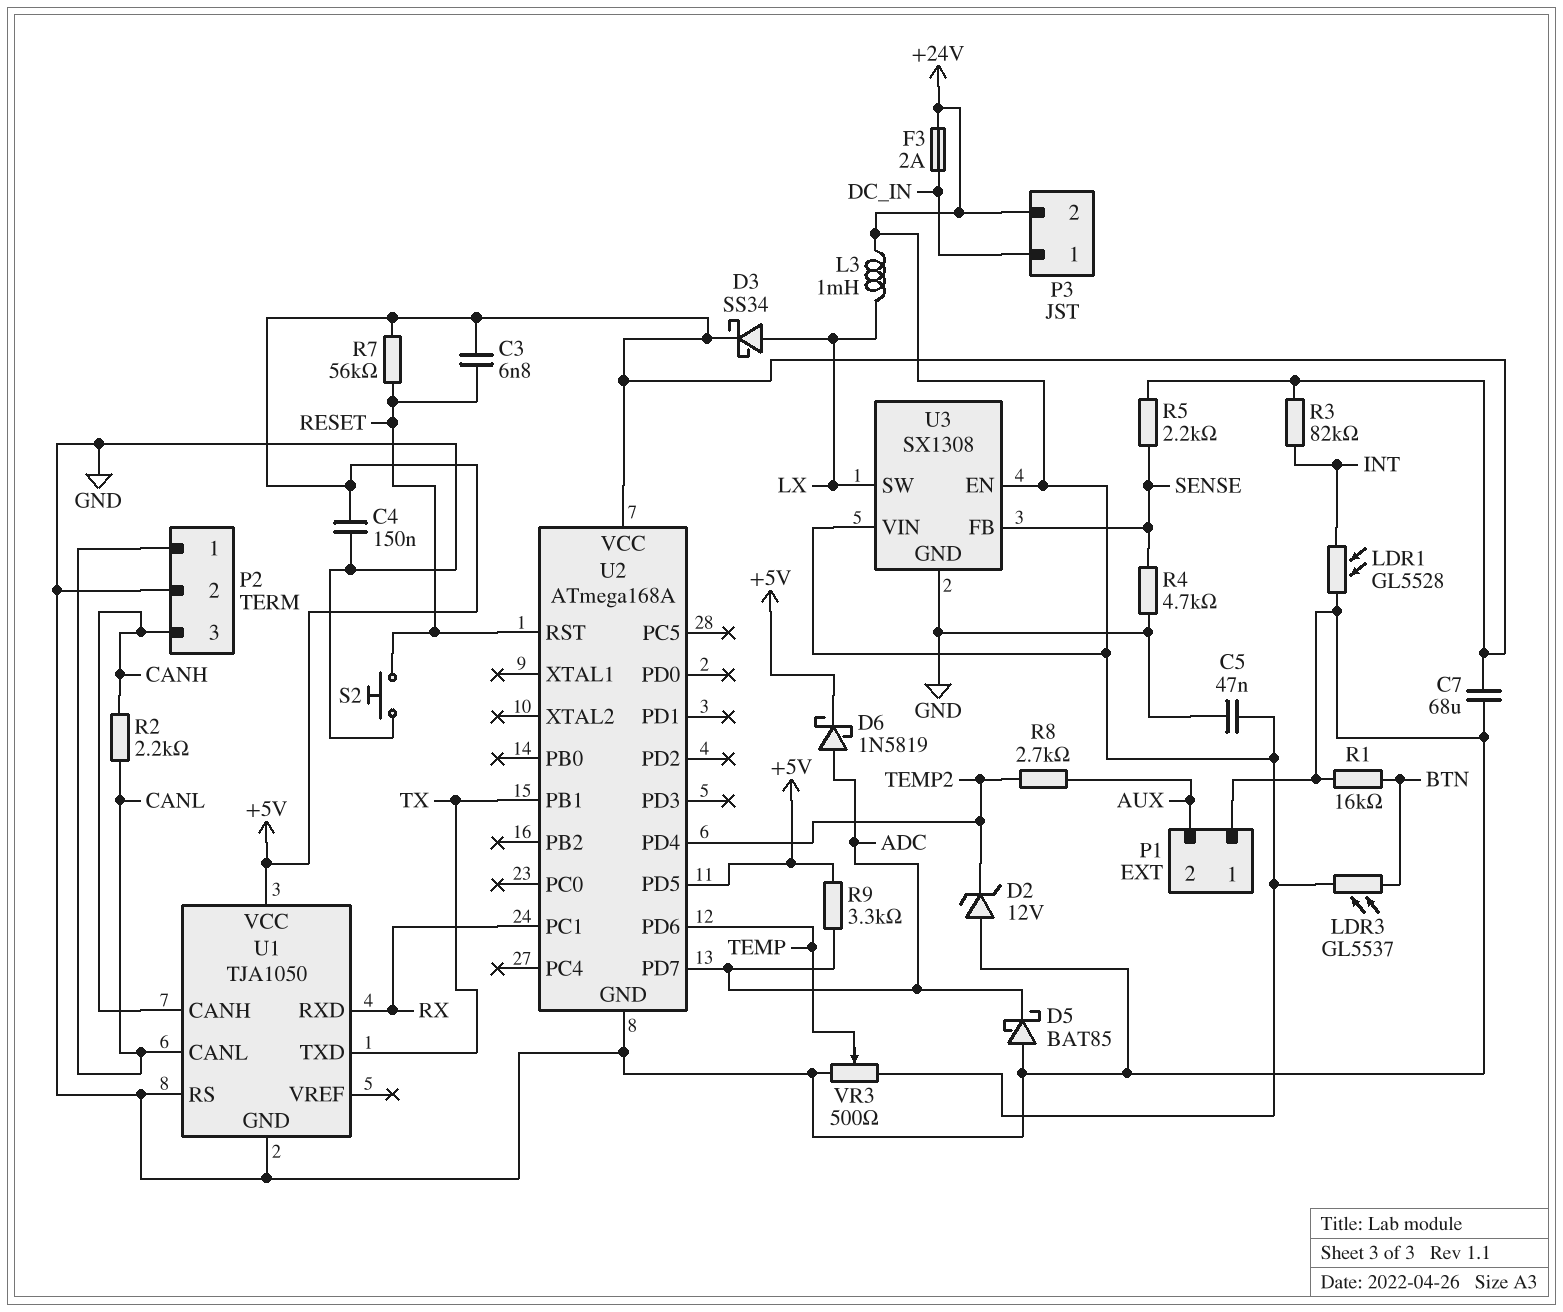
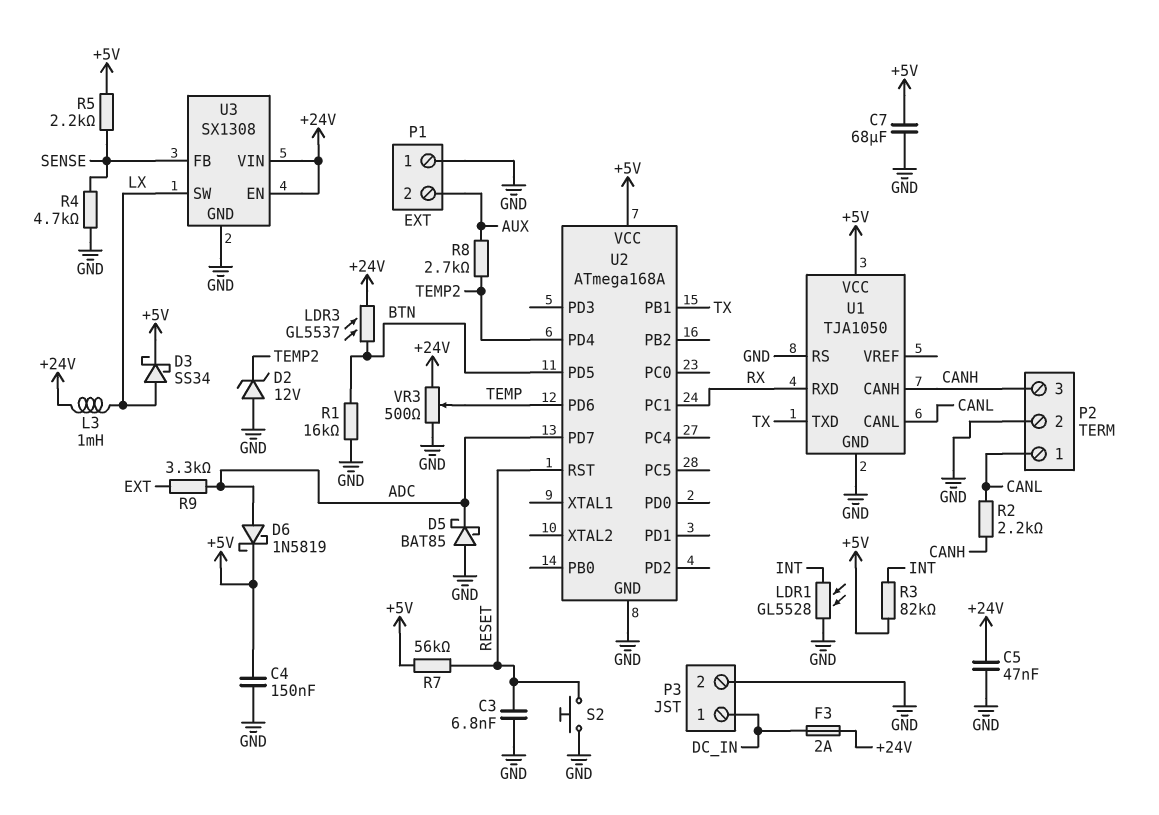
C3: 6.8nF (+5V, RESET) -> 6.8nF (GND, RESET)
P3 pin 2: +24V -> GND
R9: 3.3k (+5V, ADC) -> 3.3k (ADC, EXT)
U2 pin PD5: +5V -> BTN

